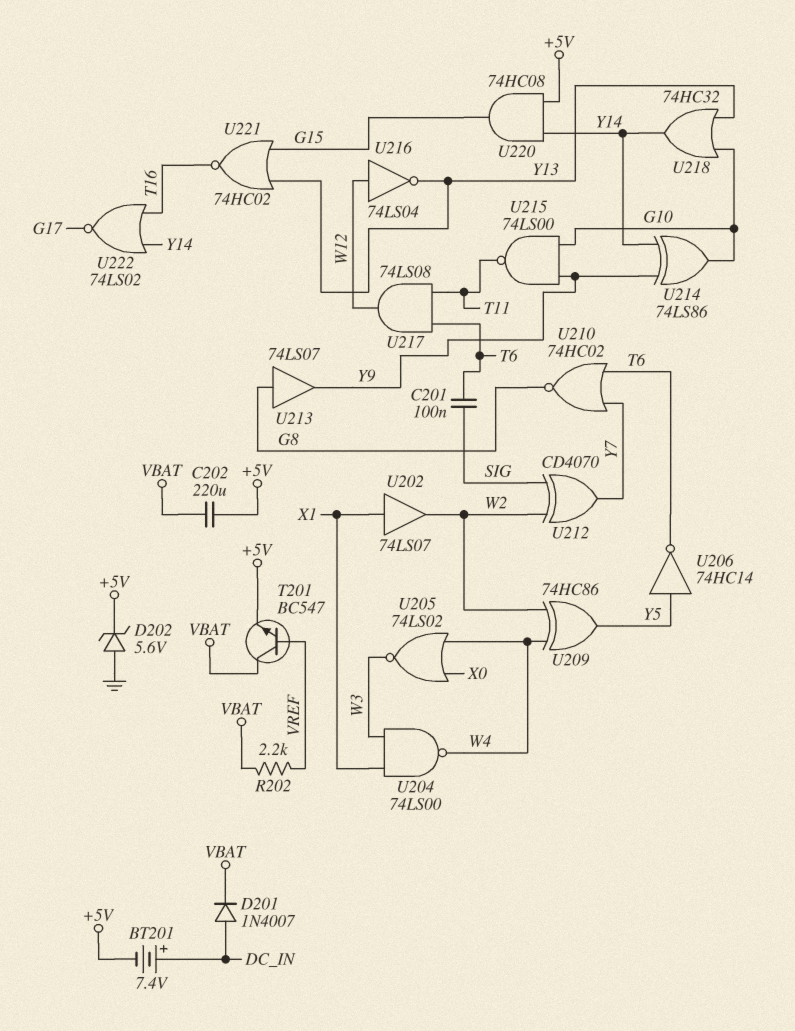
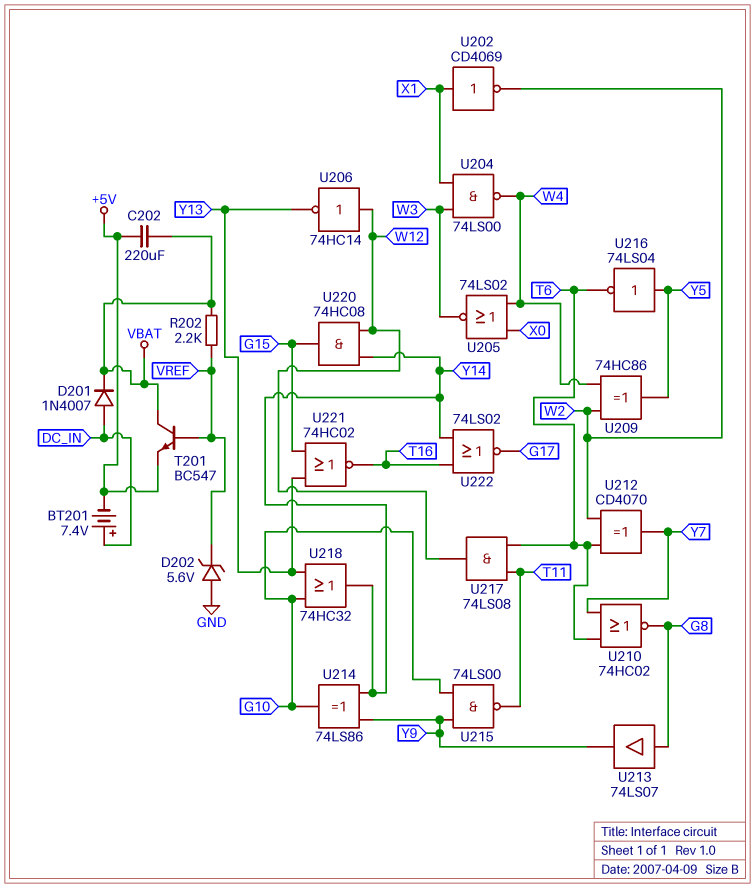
C201: 100nF (SIG, T6) -> none
D202: zener 5.6V (A GND, K +5V) -> zener 5.6V (A GND, K VREF)
U202: buffer 74LS07 (in X1, out W2) -> NOT CD4069 (in X1, out W2)
U206: NOT 74HC14 (in Y5, out T6) -> NOT 74HC14 (in W12, out Y13)
U212: XOR CD4070 (in SIG, in W2, out Y7) -> XOR CD4070 (in T6, in W2, out Y7)
U216: NOT 74LS04 (in W12, out Y13) -> NOT 74LS04 (in Y5, out T6)
U220: AND 74HC08 (in +5V, in Y14, out G15) -> AND 74HC08 (in W12, in Y14, out G15)

